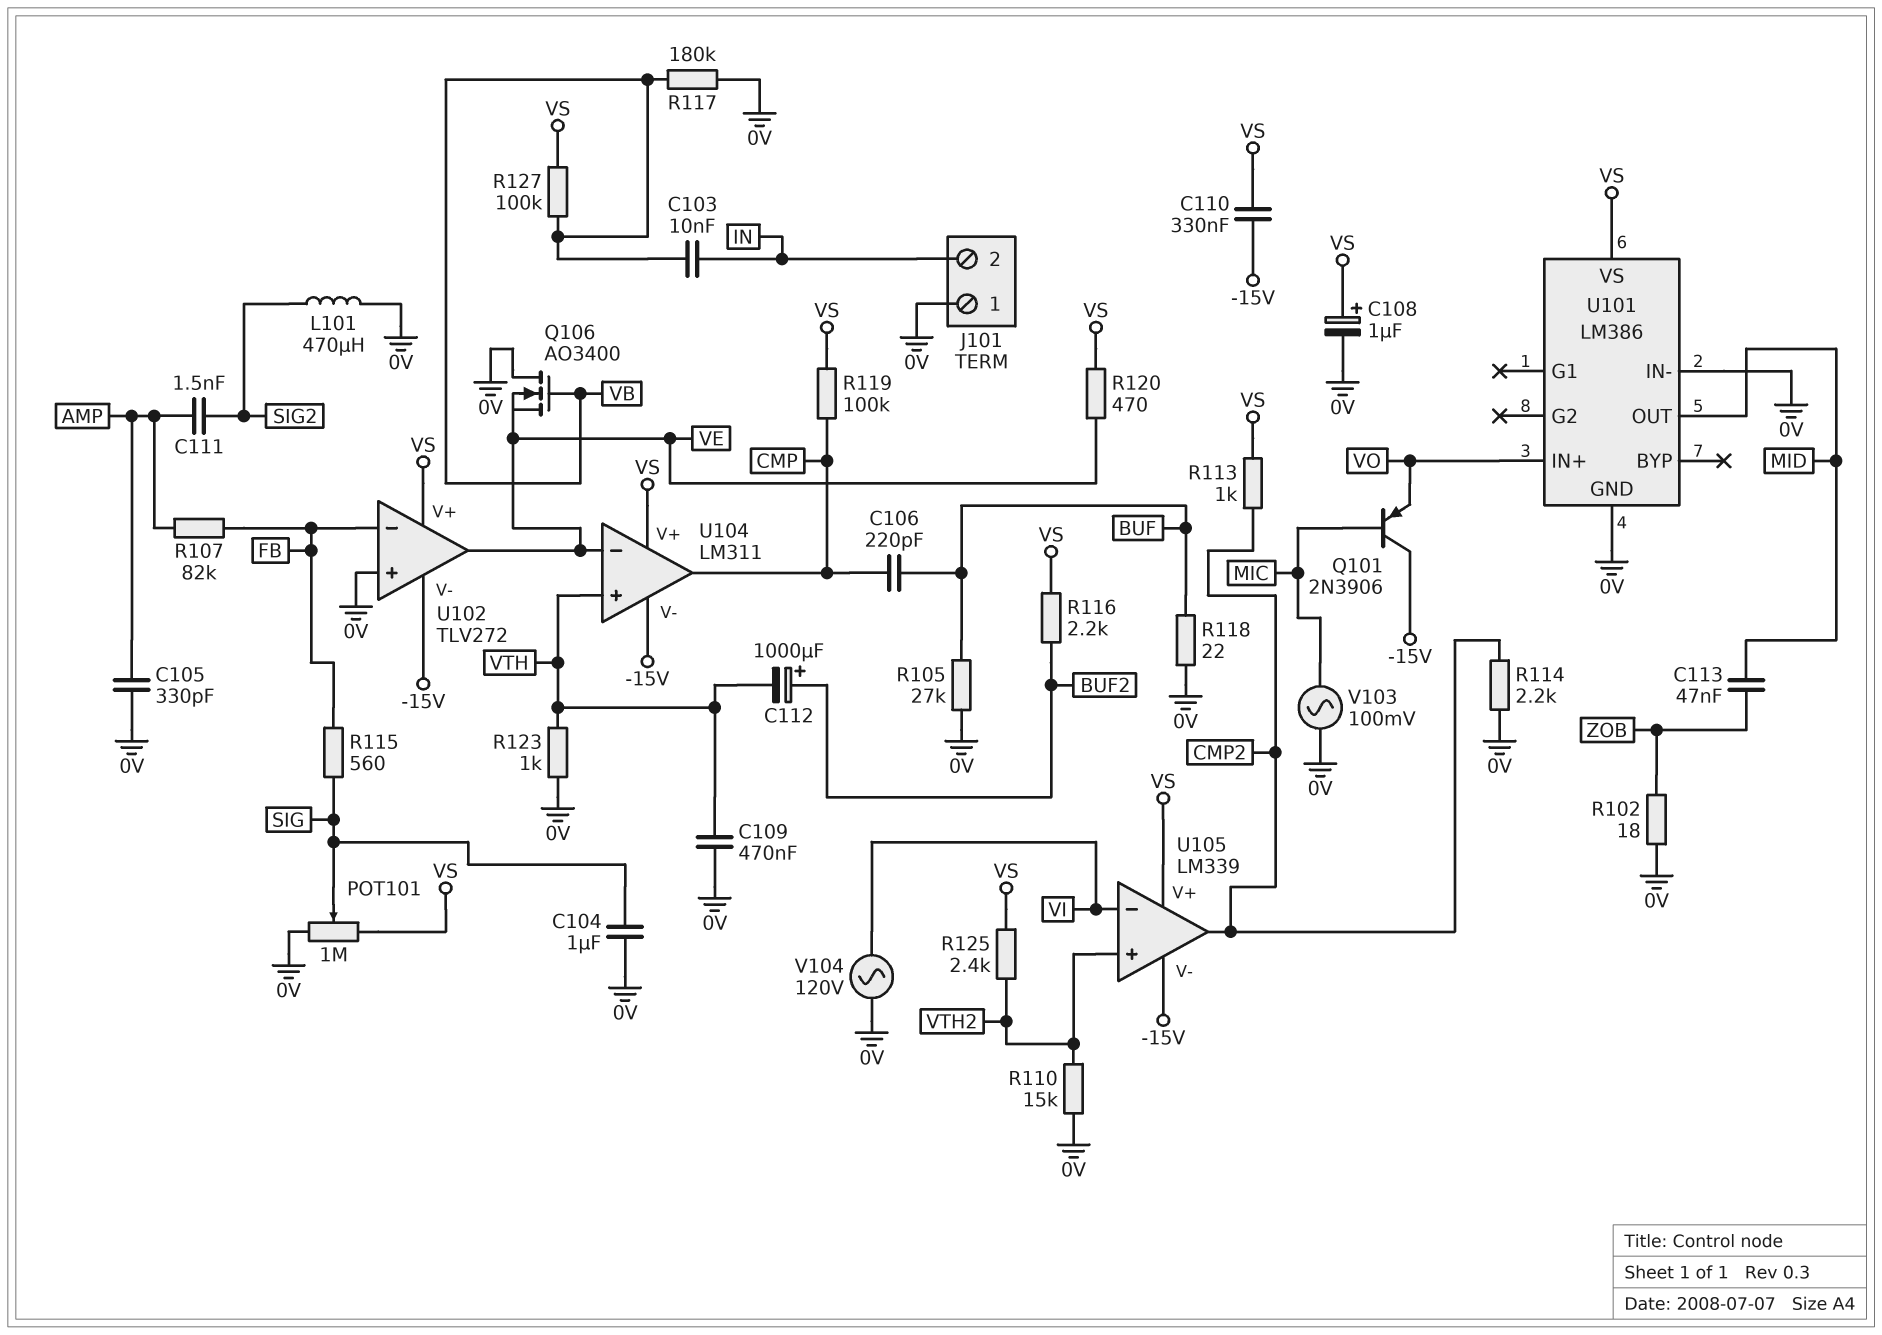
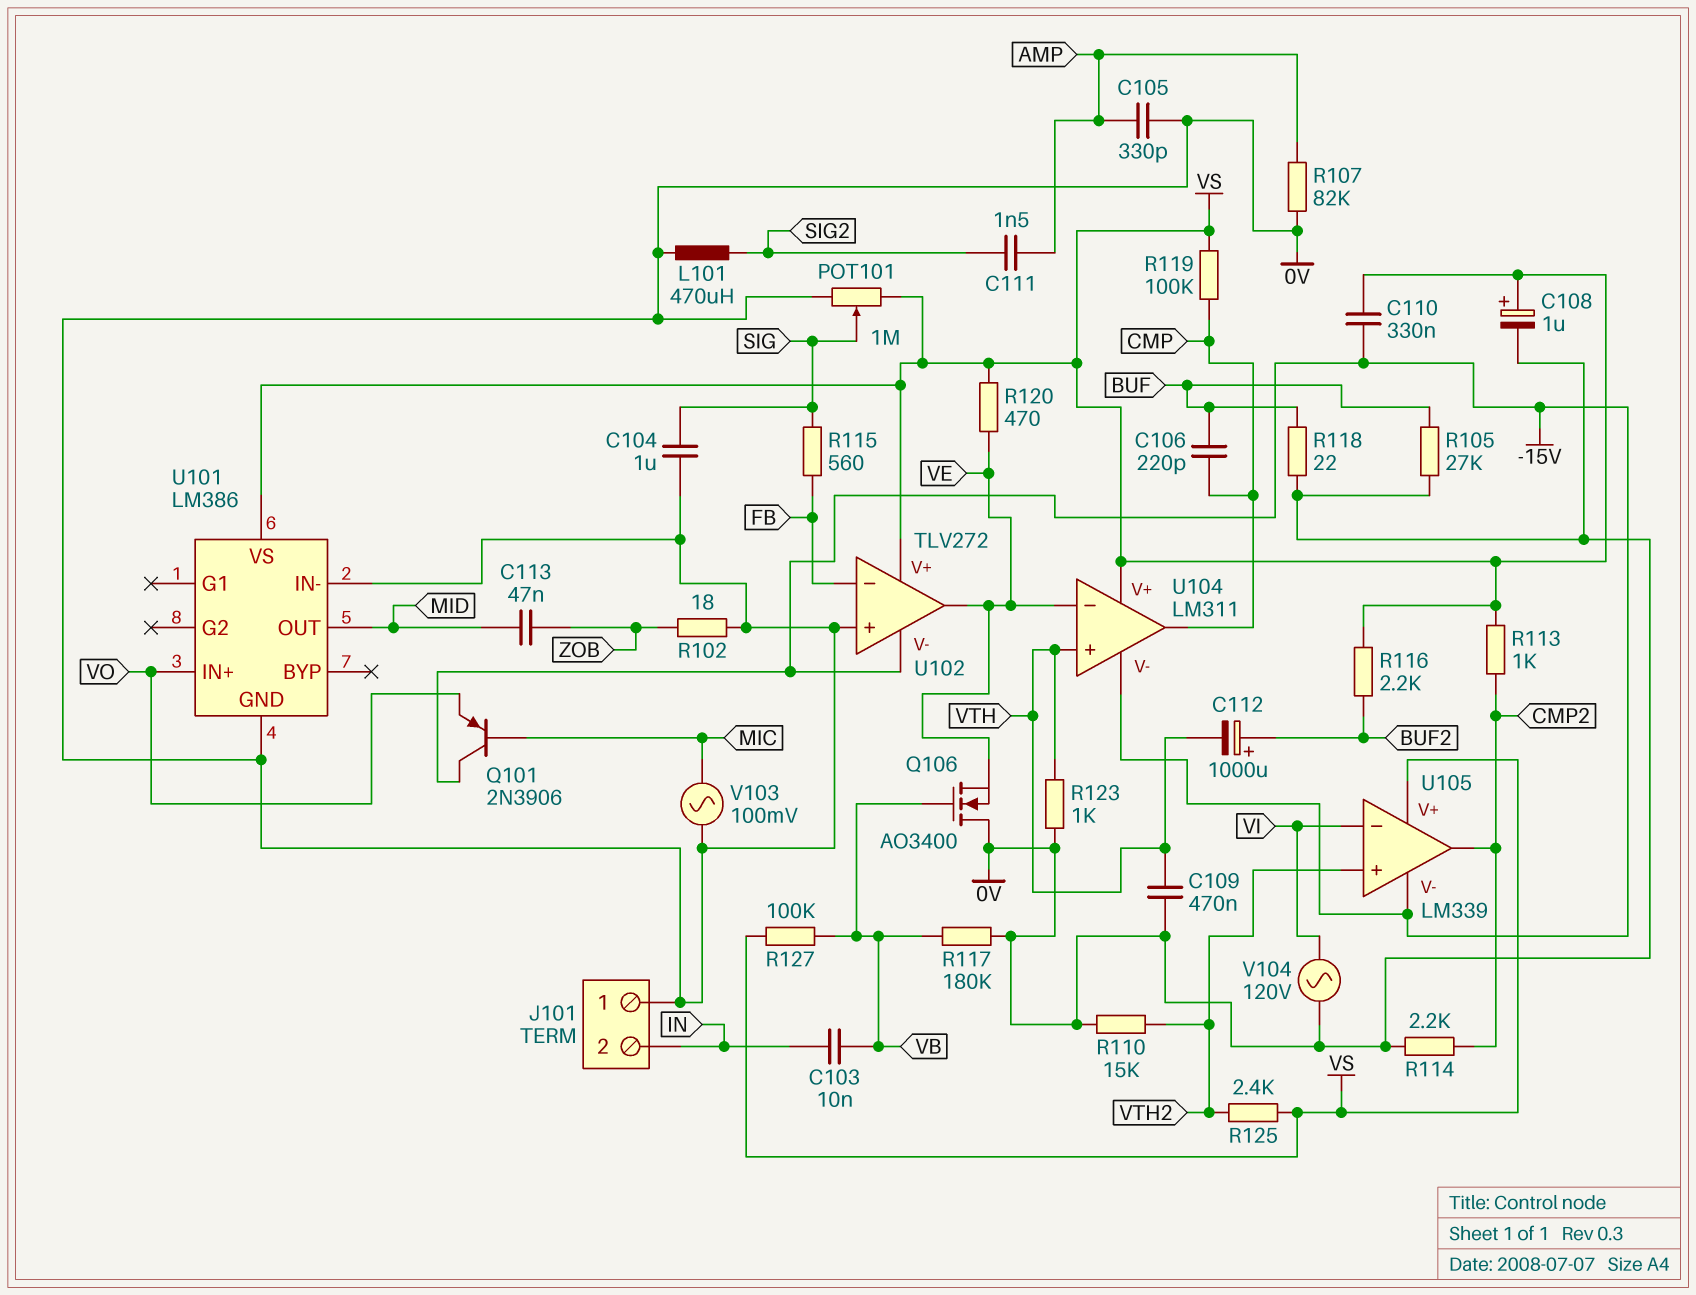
R107: 82k (AMP, FB) -> 82k (0V, AMP)

